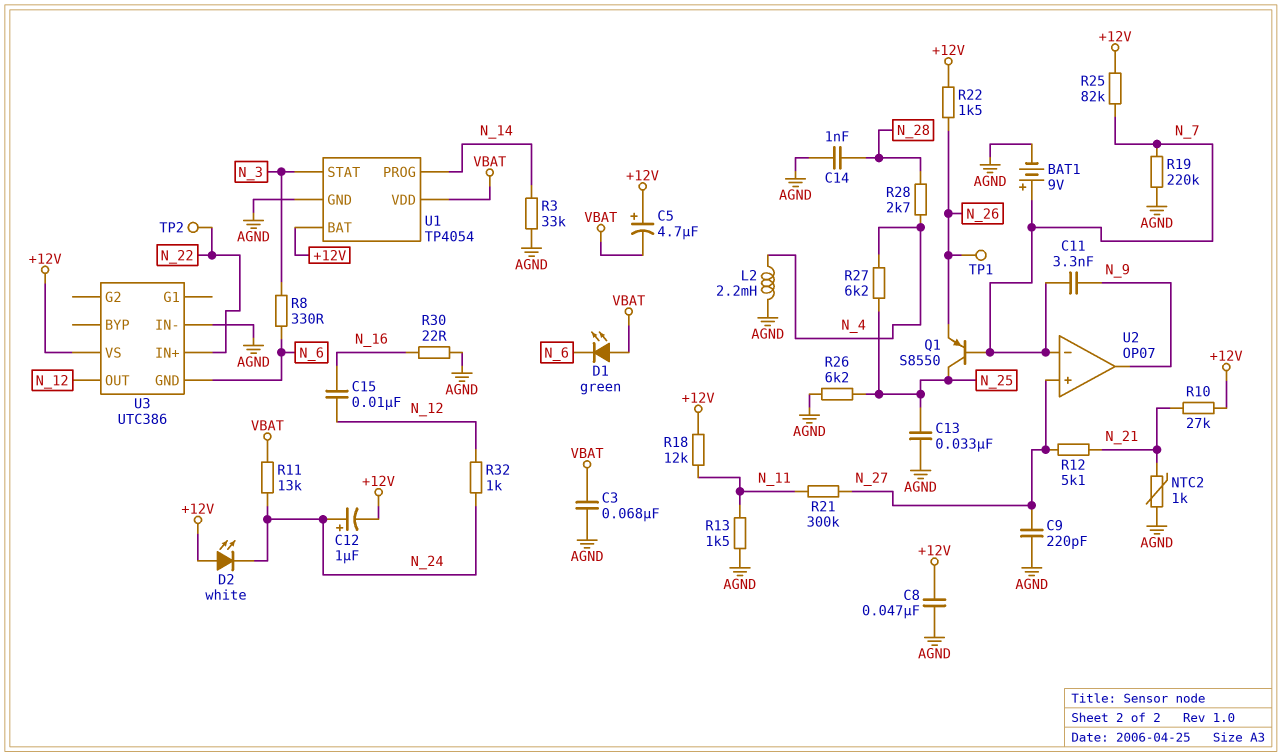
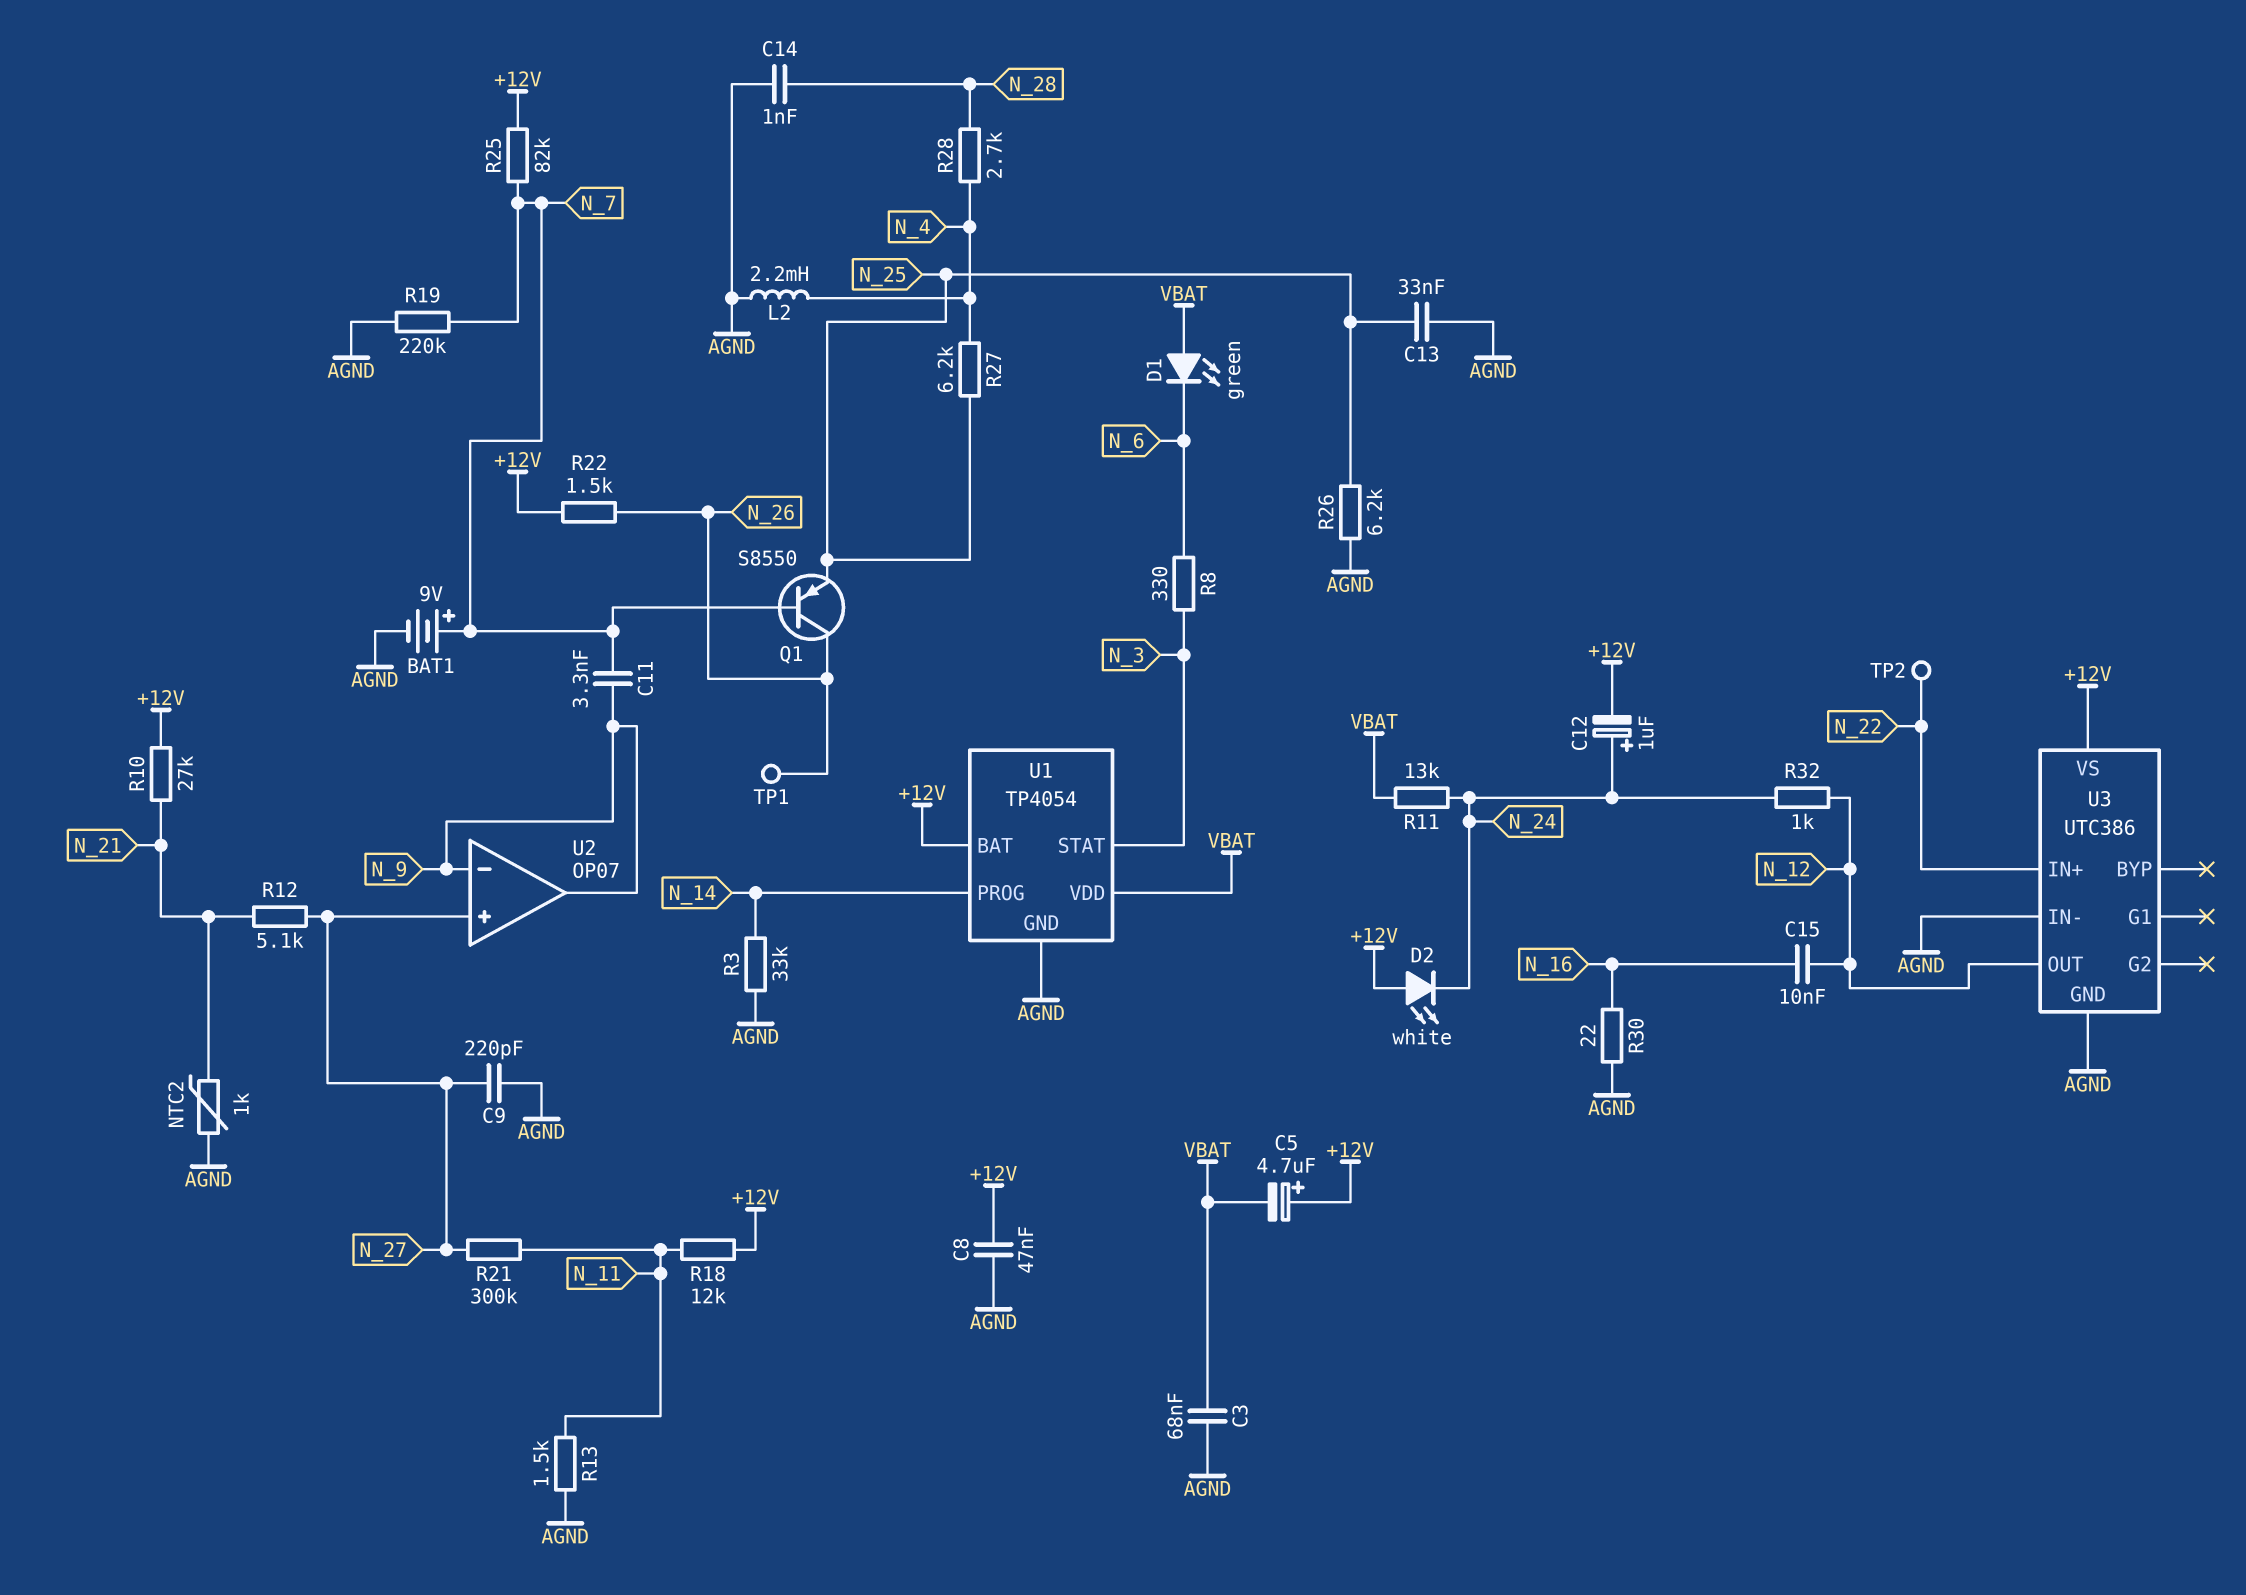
Q1: PNP S8550 (B N_7, C N_25, E N_26) -> PNP S8550 (B N_7, C N_26, E N_25)
U2 pin in-: N_7 -> N_9
U3 pin GND: N_6 -> AGND

